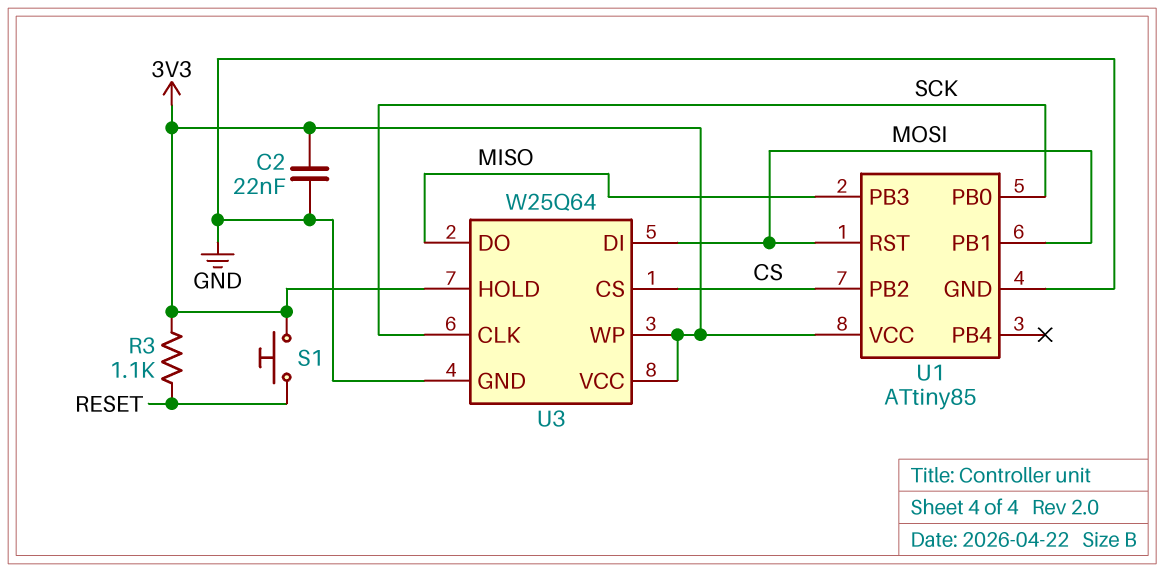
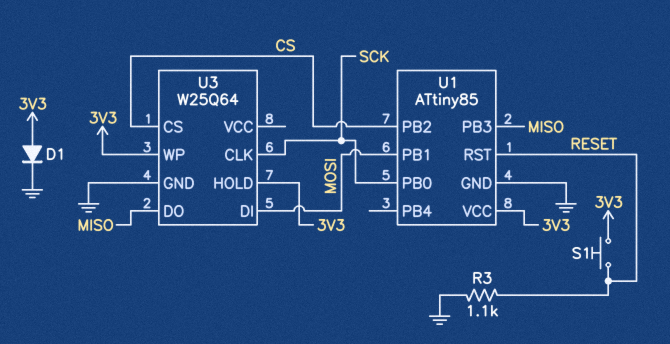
C2: 22nF (3V3, GND) -> none
D1: none -> diode (A 3V3, K GND)
R3: 1.1k (3V3, RESET) -> 1.1k (GND, RESET)
U1 pin RST: MOSI -> RESET
U3 pin VCC: 3V3 -> none

